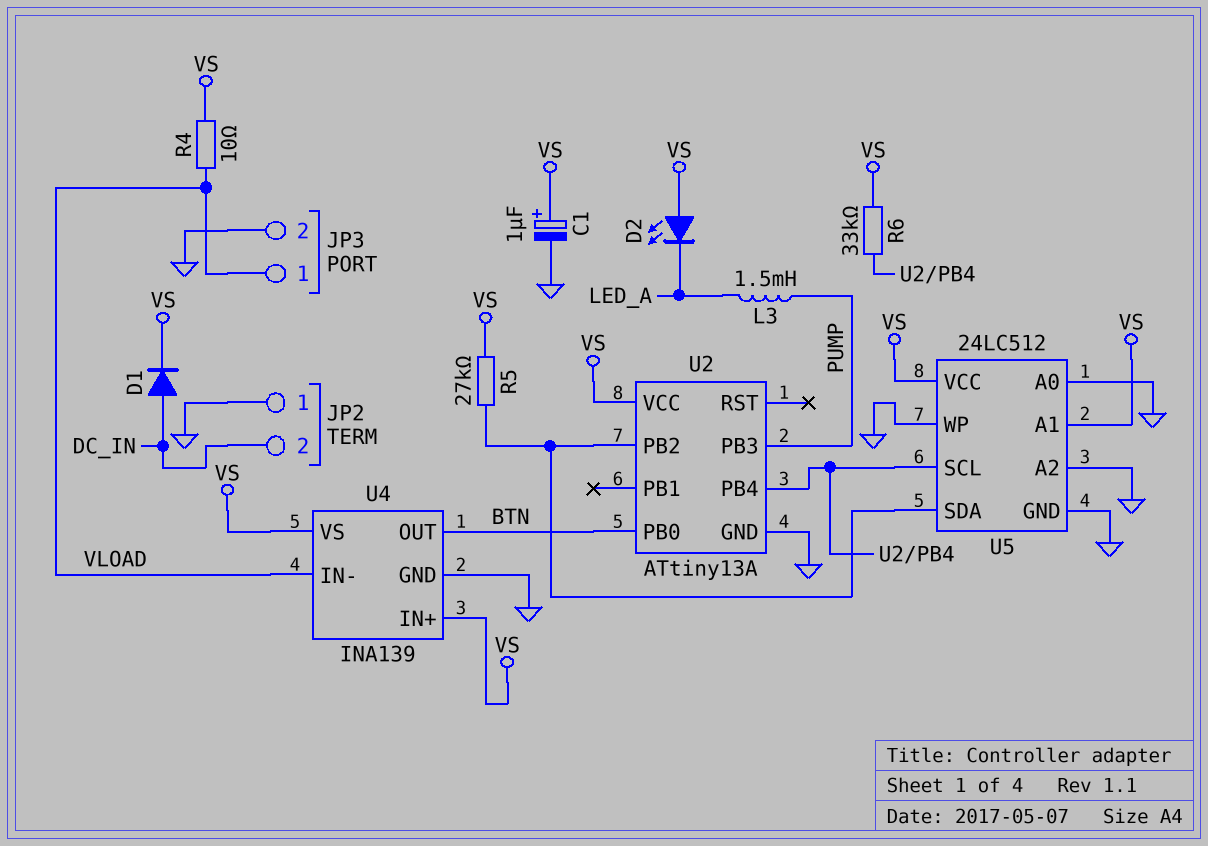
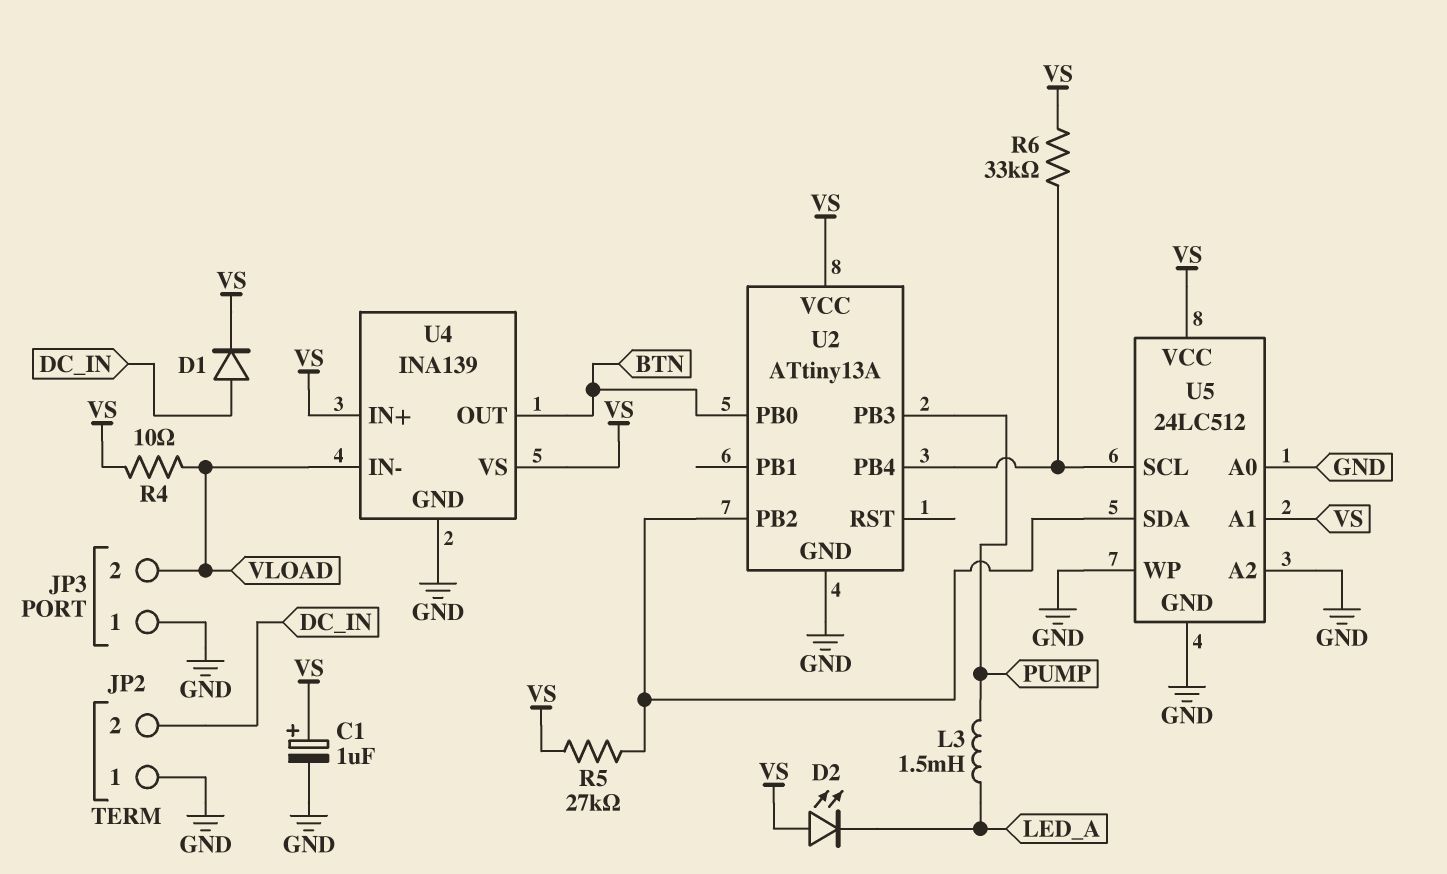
JP3 pin 1: VLOAD -> GND
JP3 pin 2: GND -> VLOAD

